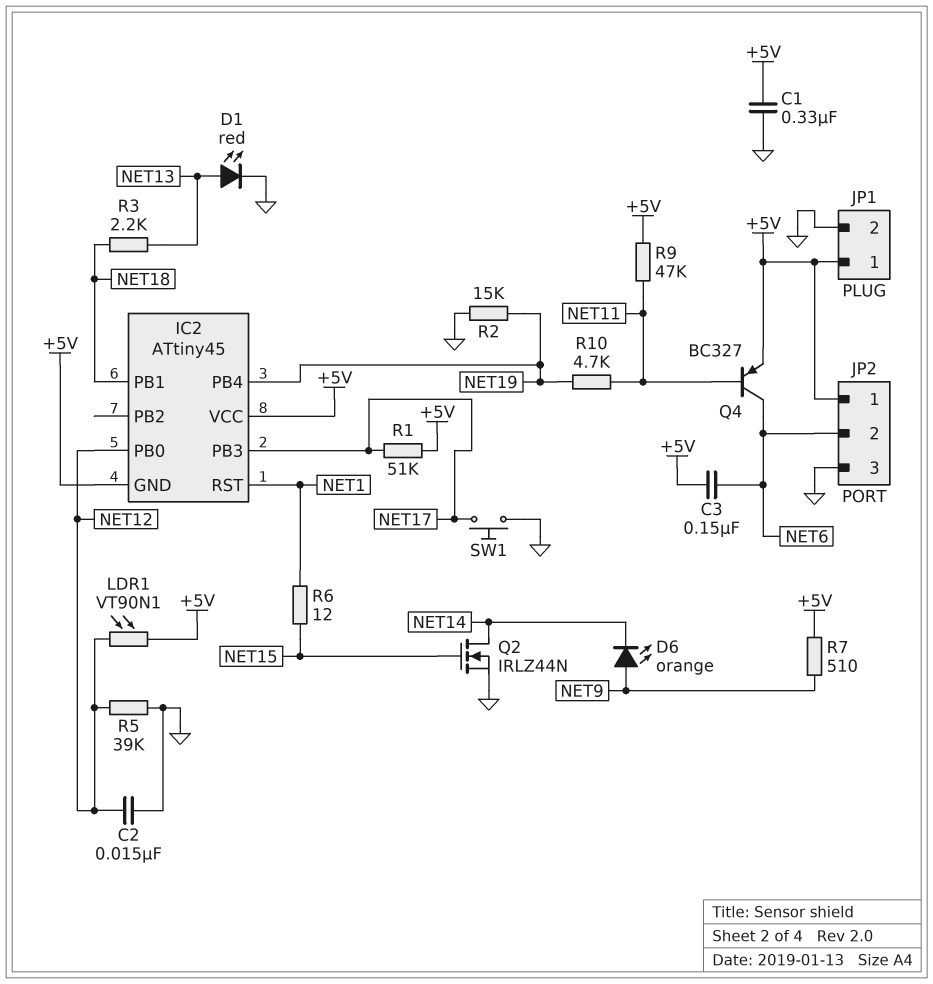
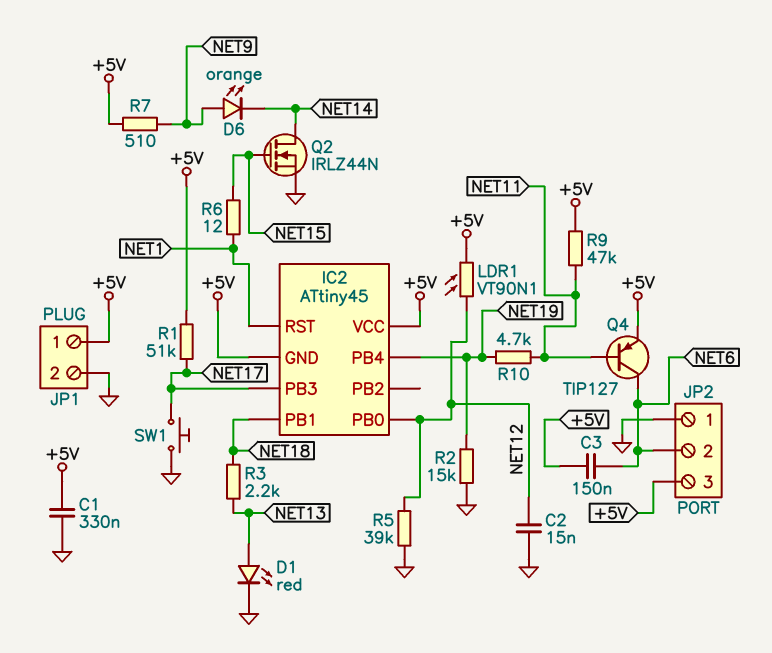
JP2 pin 1: +5V -> GND
JP2 pin 3: GND -> +5V
Q4: PNP BC327 (B NET11, C NET6, E +5V) -> PNP TIP127 (B NET11, C NET6, E +5V)

